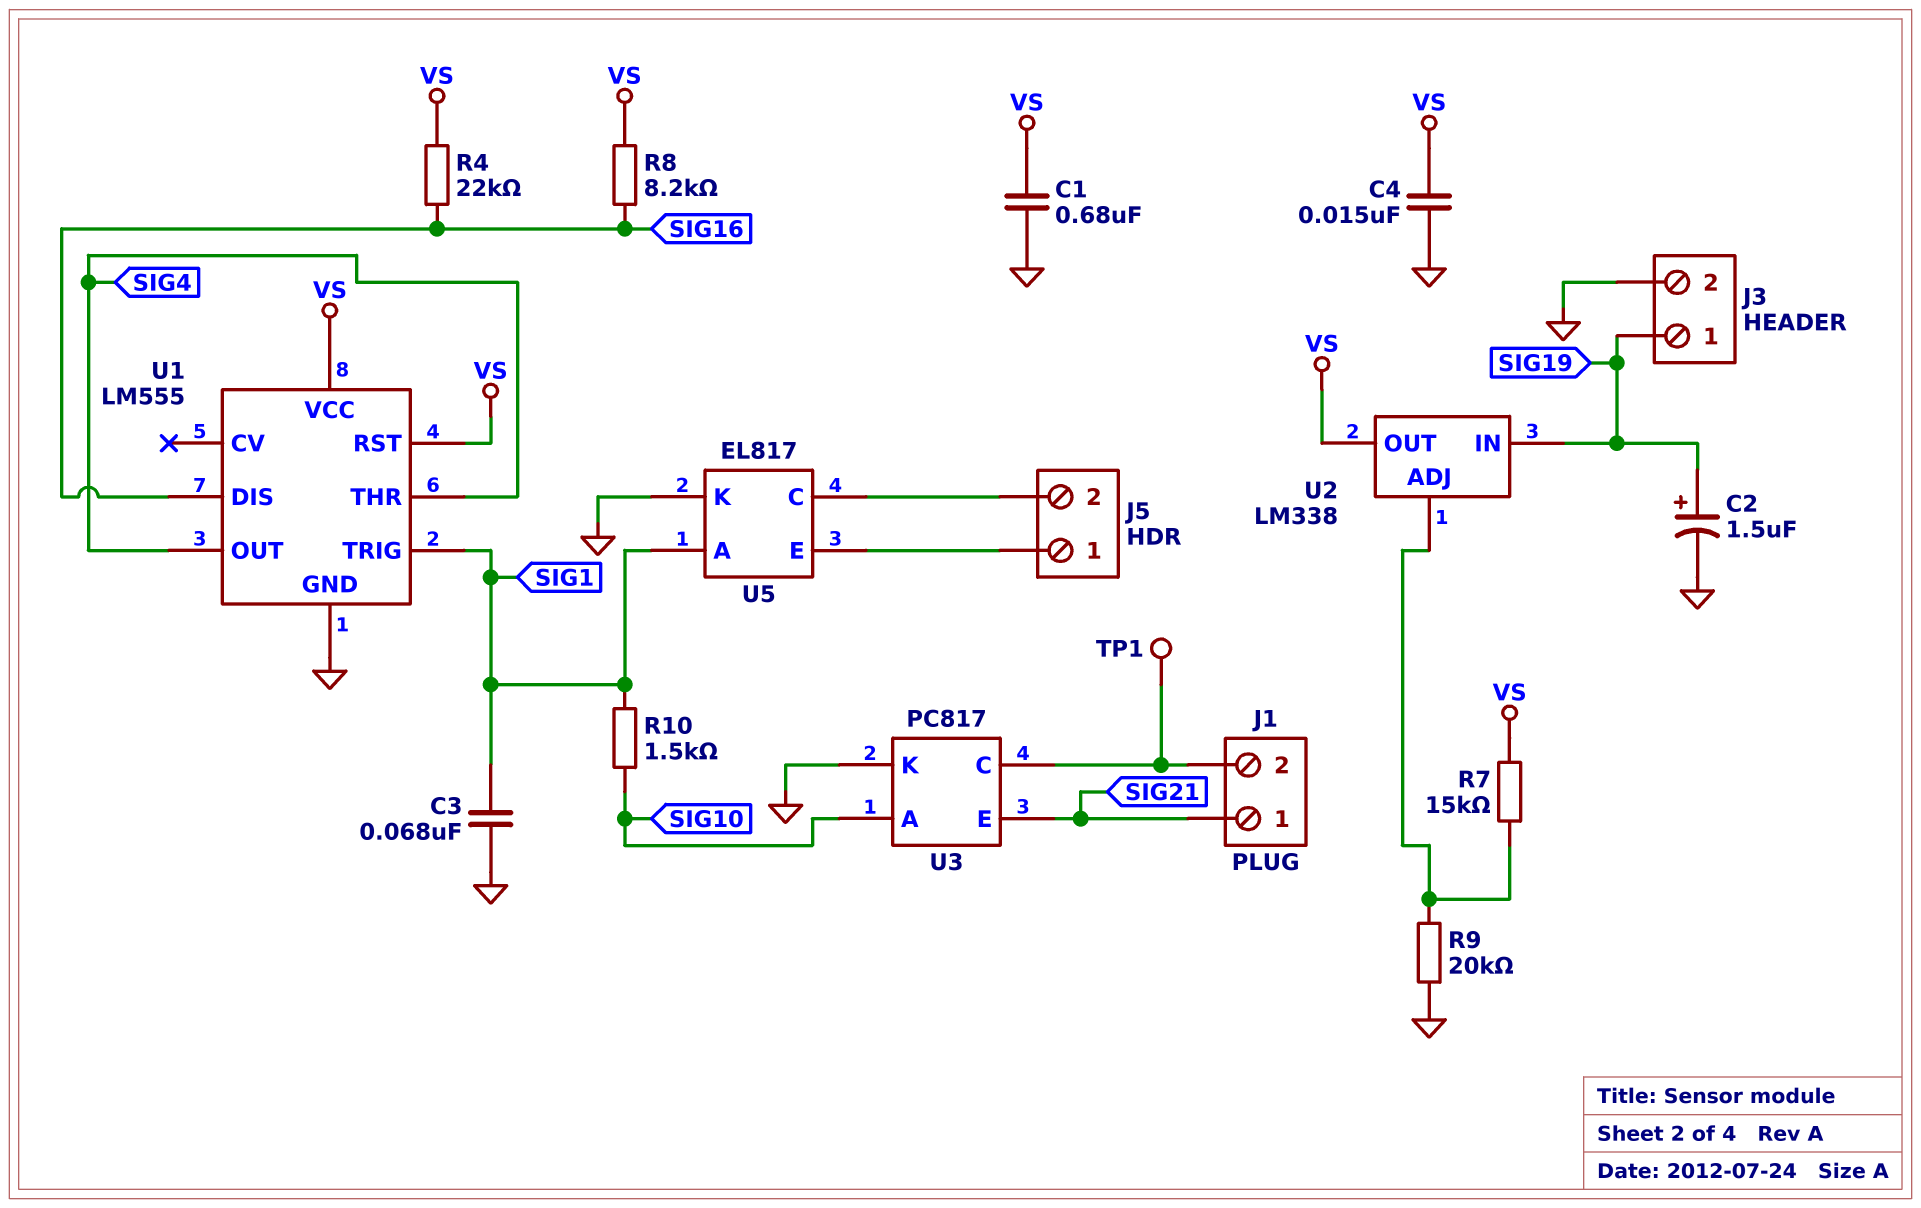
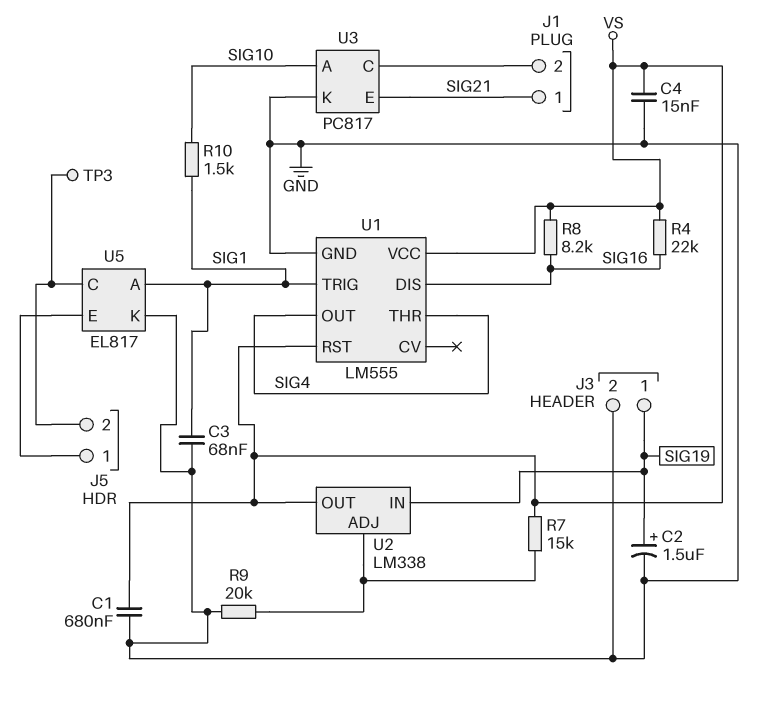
TP1: test point (J1/2) -> none
TP3: none -> test point (J5/2)

